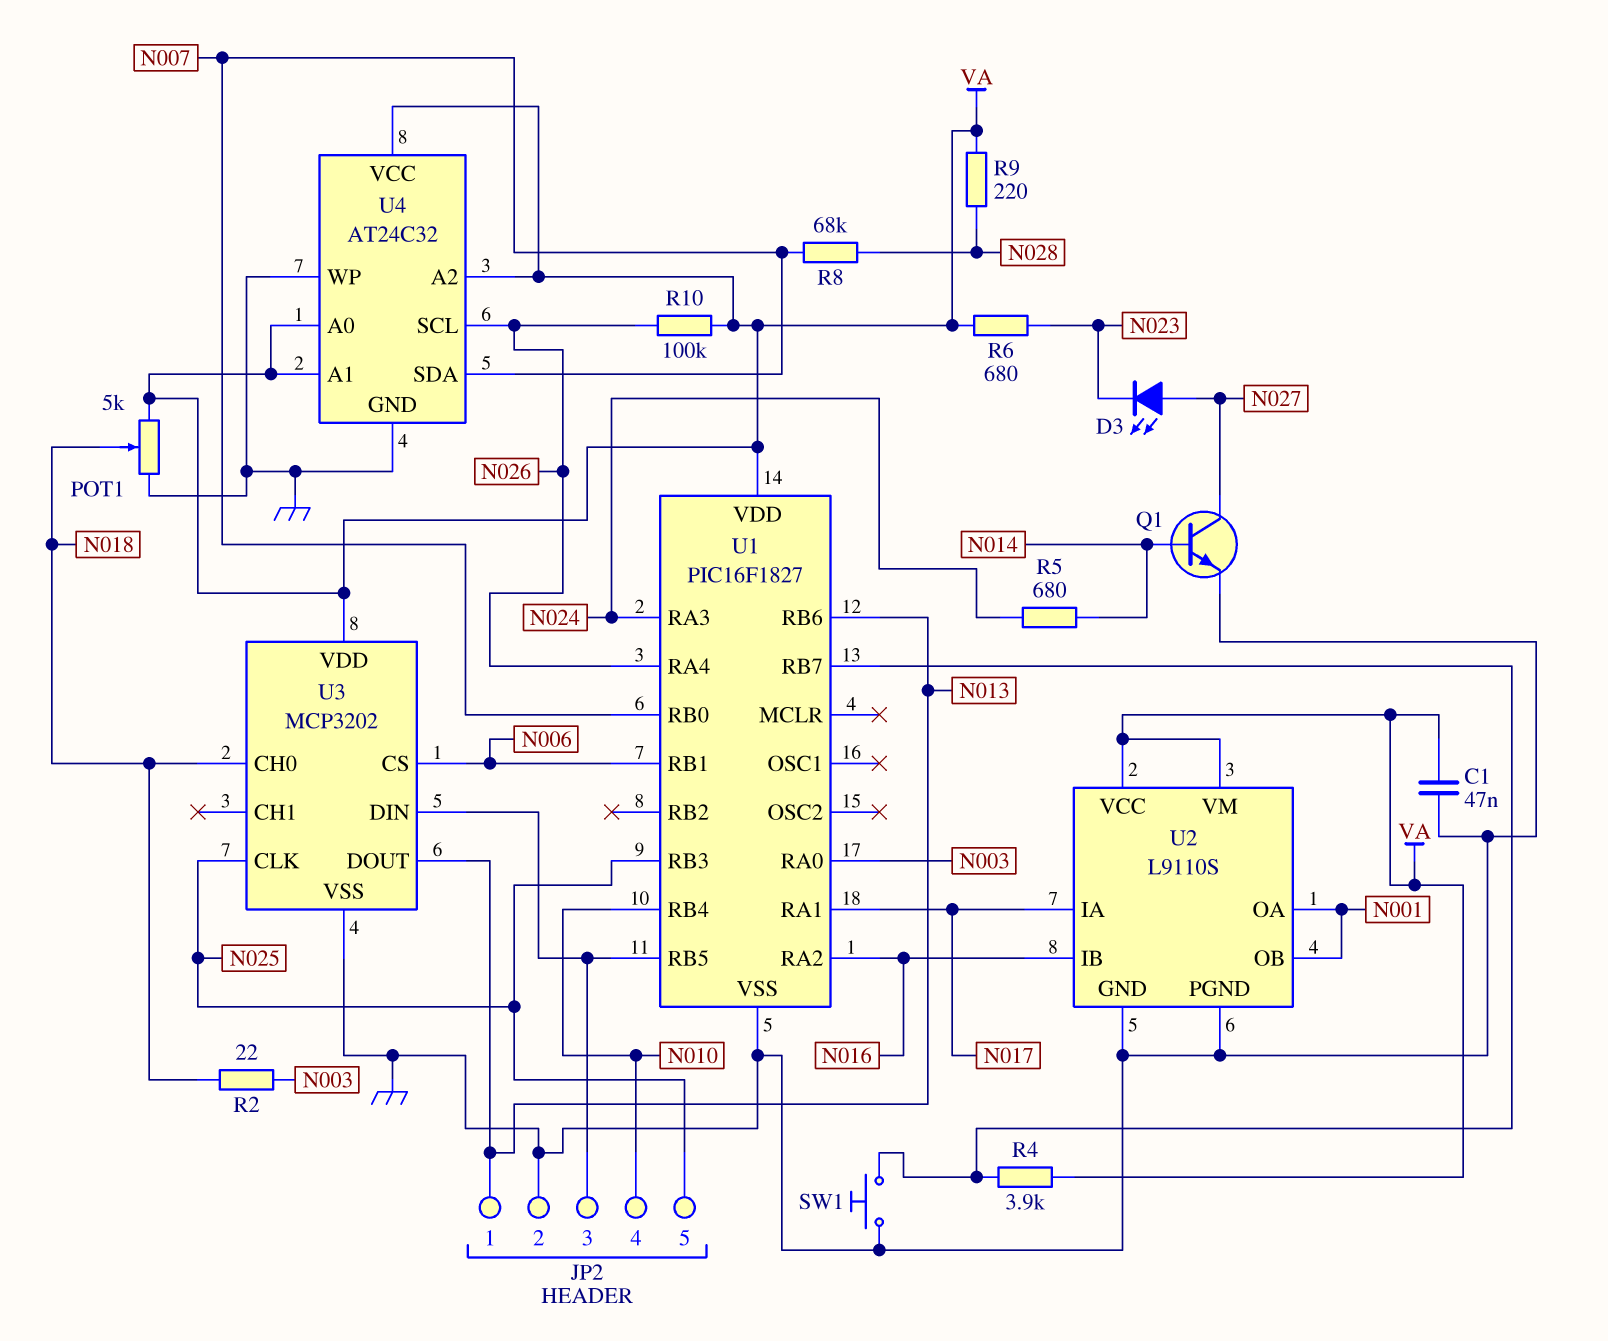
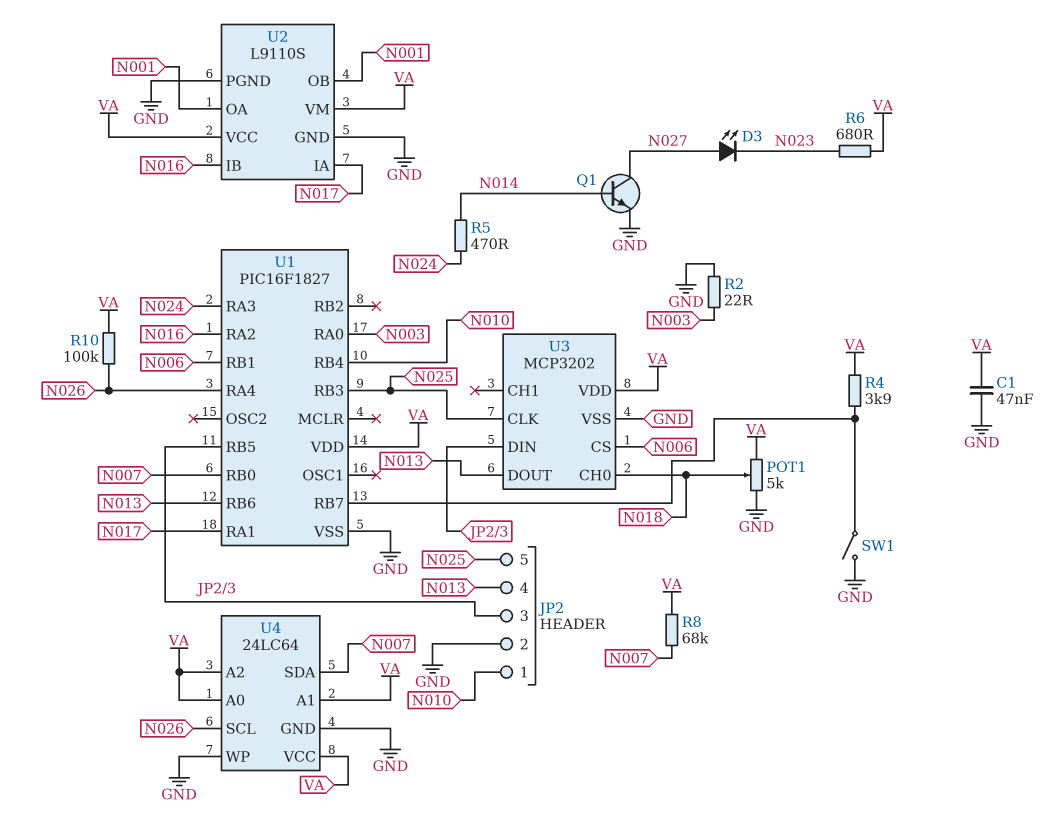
JP2 pin 1: N013 -> N010
JP2 pin 4: N010 -> N013
R2: 22 (N003, N018) -> 22 (GND, N003)
R5: 680 (N014, N024) -> 470 (N014, N024)
R8: 68k (N007, N028) -> 68k (N007, VA)
R9: 220 (N028, VA) -> none
SW1: button (GND, U1/RB7) -> switch (GND, U1/RB7)
U4: AT24C32 -> 24LC64

